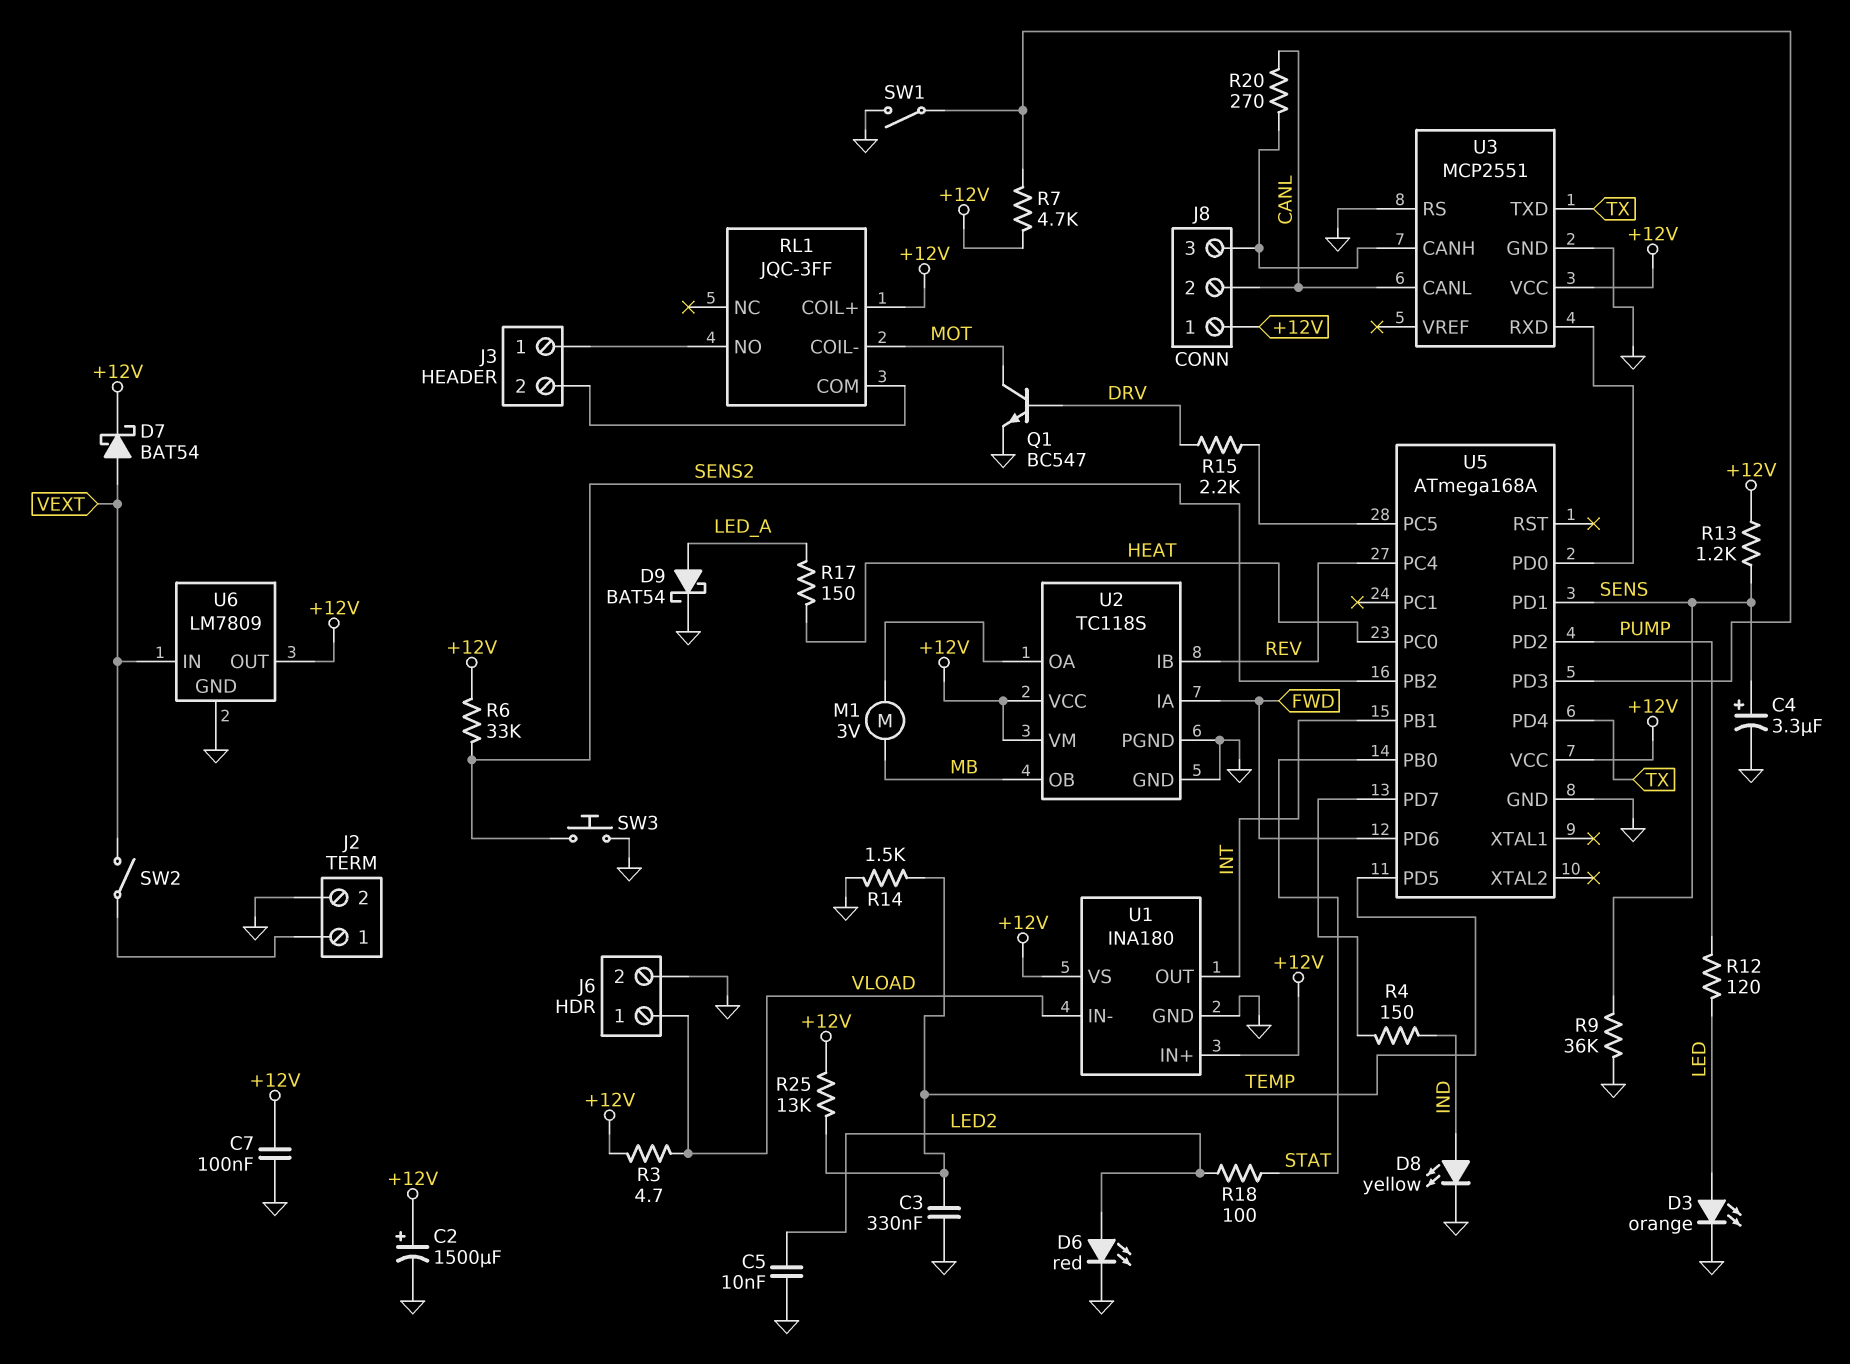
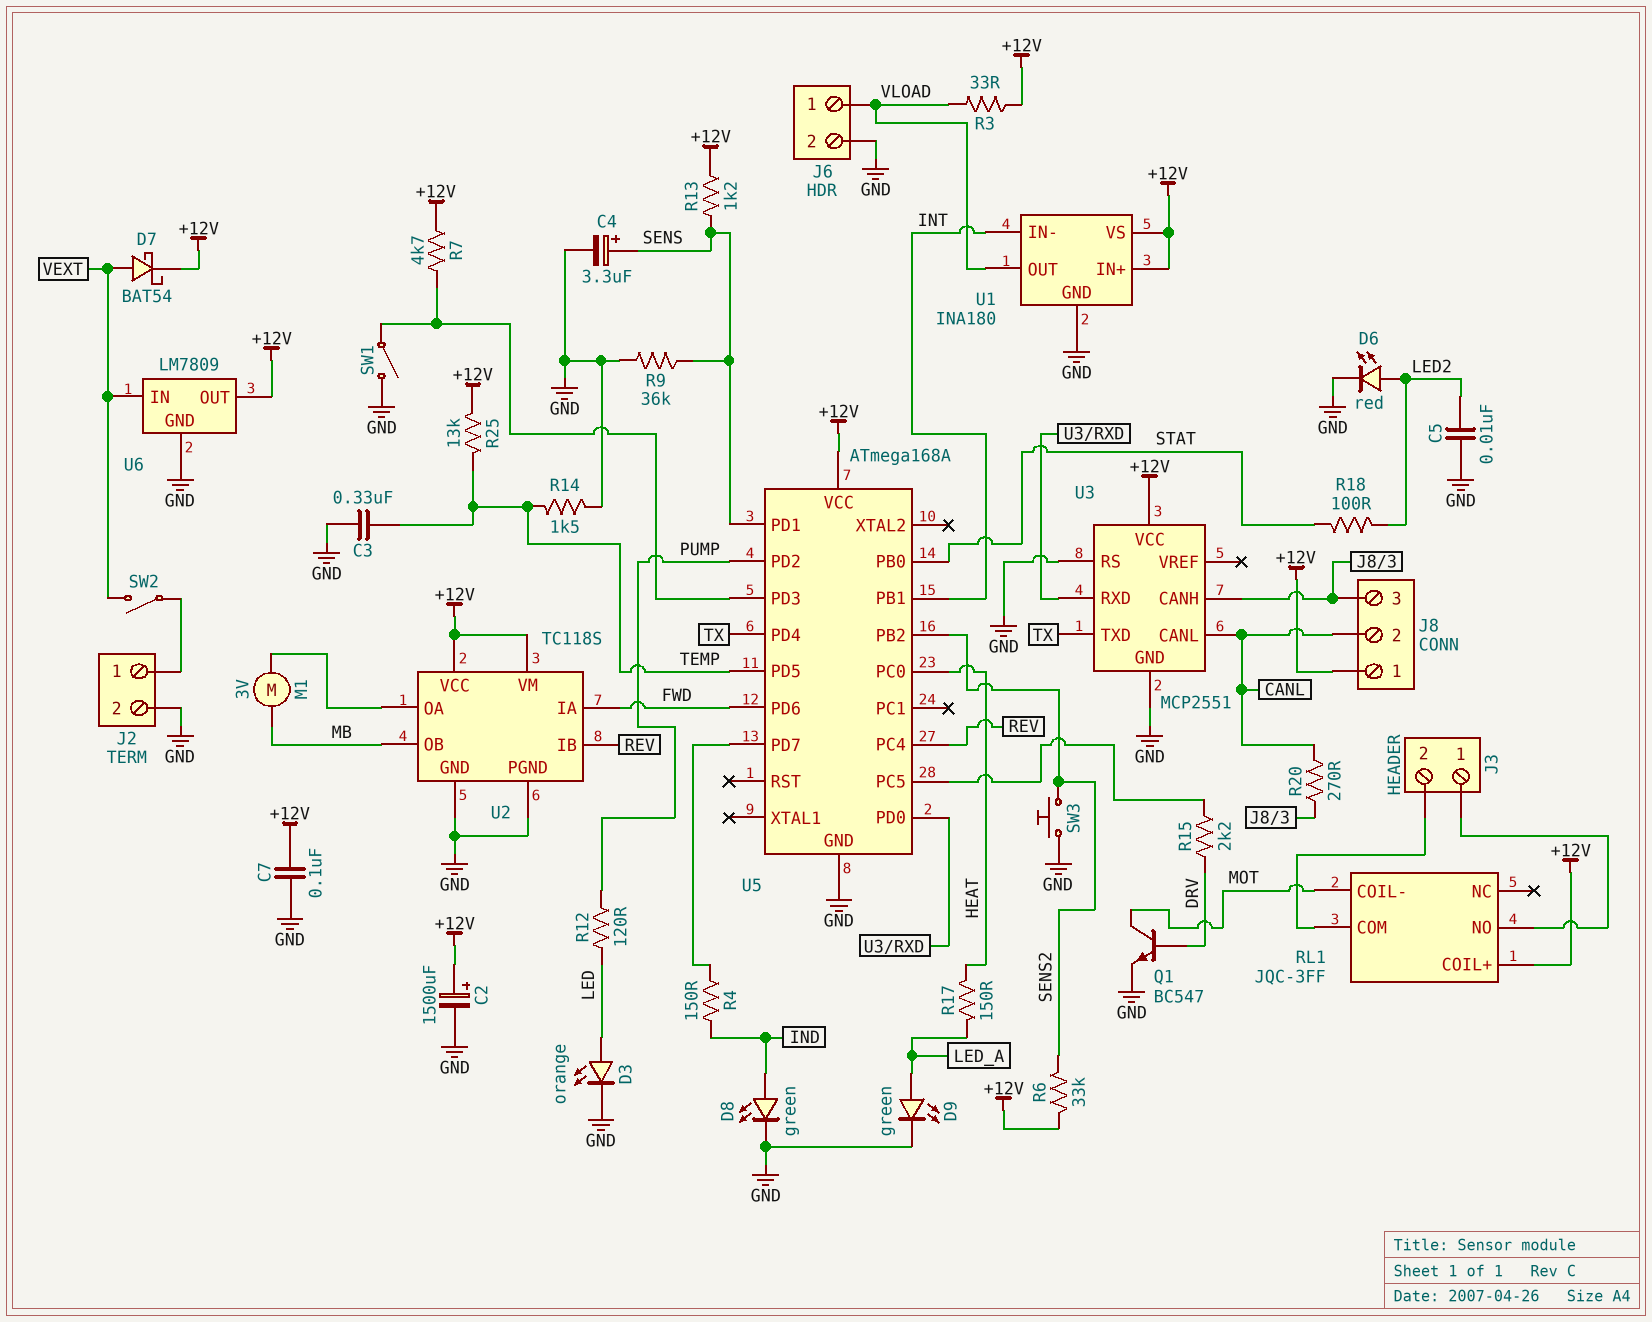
D8: LED yellow (A IND, K GND) -> LED green (A IND, K GND)
D9: schottky BAT54 (A LED_A, K GND) -> LED green (A LED_A, K GND)
R3: 4.7 (+12V, VLOAD) -> 33 (+12V, VLOAD)
U1 pin IN-: VLOAD -> INT
U1 pin OUT: INT -> VLOAD

